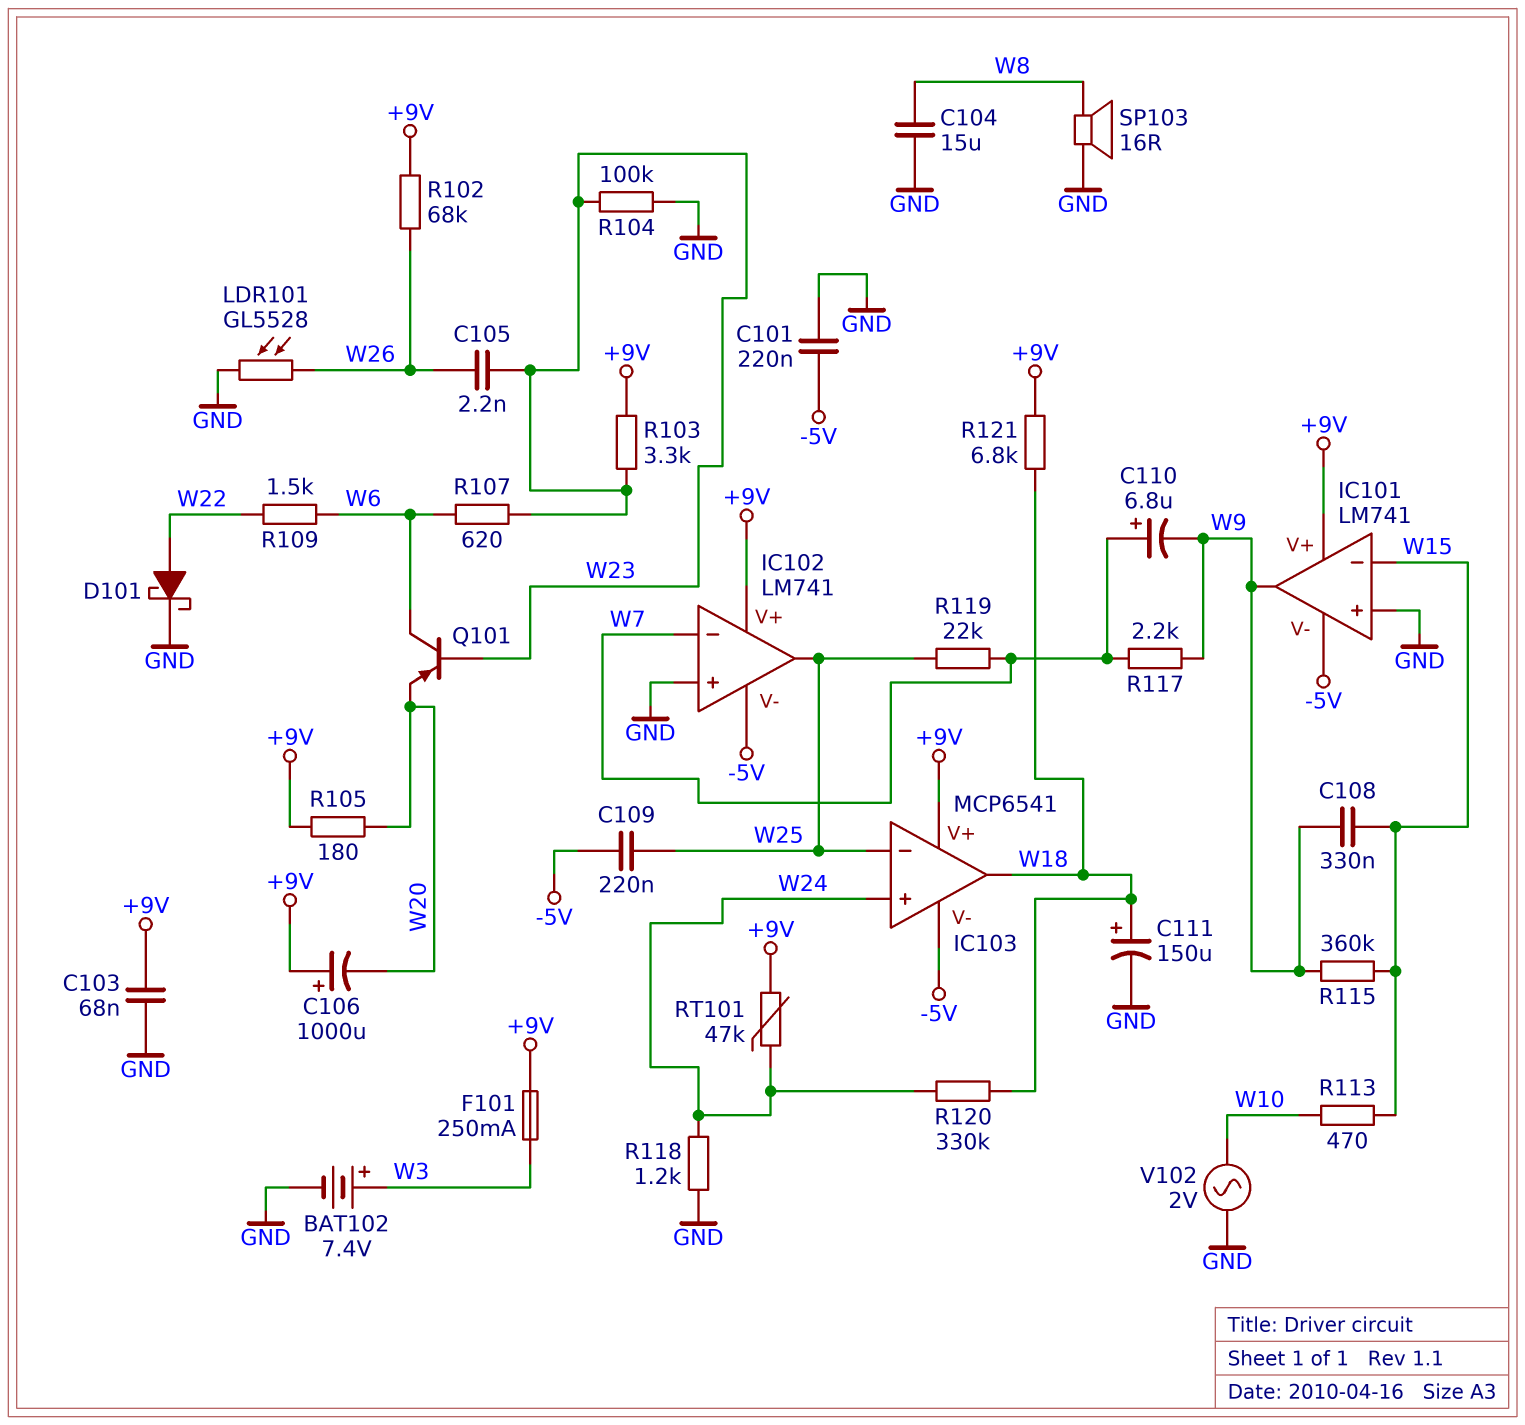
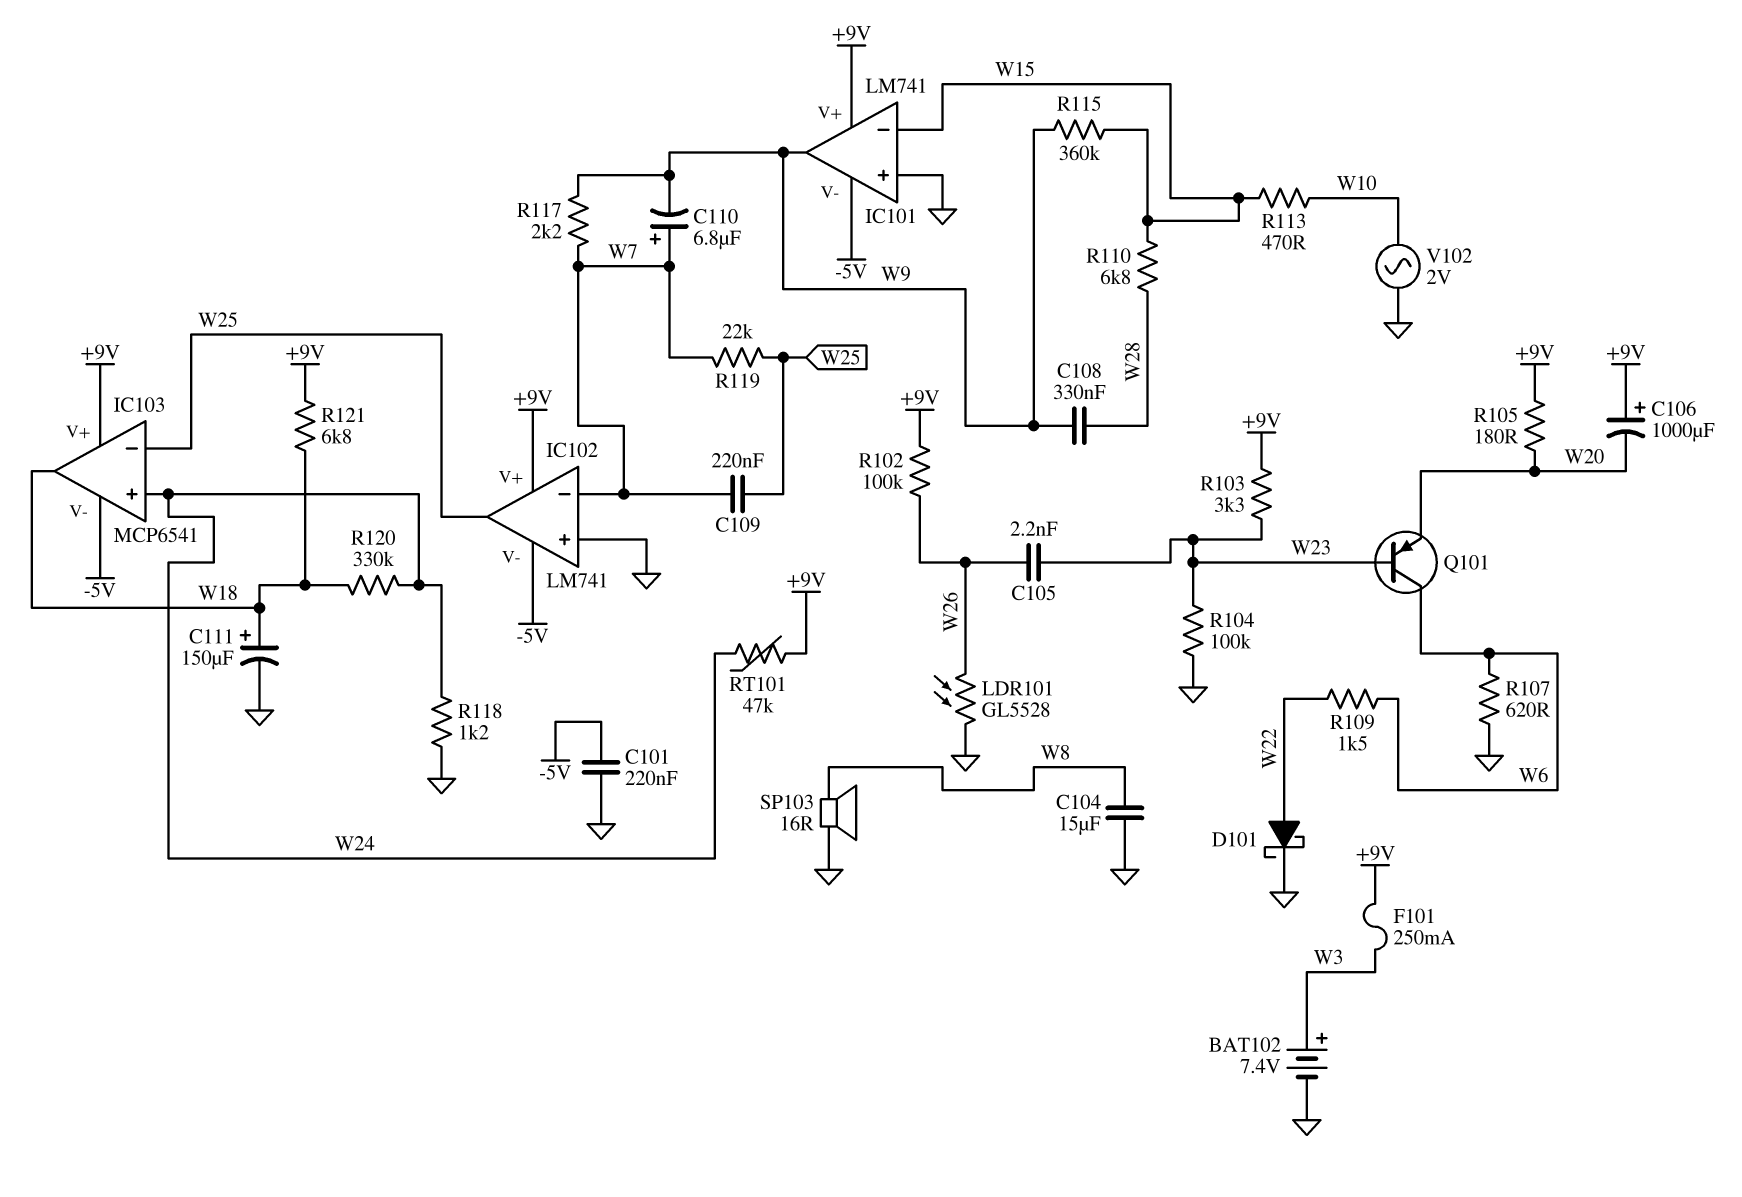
C103: 68nF (+9V, GND) -> none
C108: 330nF (W9, W15) -> 330nF (W9, W28)
C109: 220nF (-5V, W25) -> 220nF (W7, W25)
R102: 68k (+9V, W26) -> 100k (+9V, W26)
R107: 620 (W6, W23) -> 620 (GND, W6)
R110: none -> 6.8k (W15, W28)

